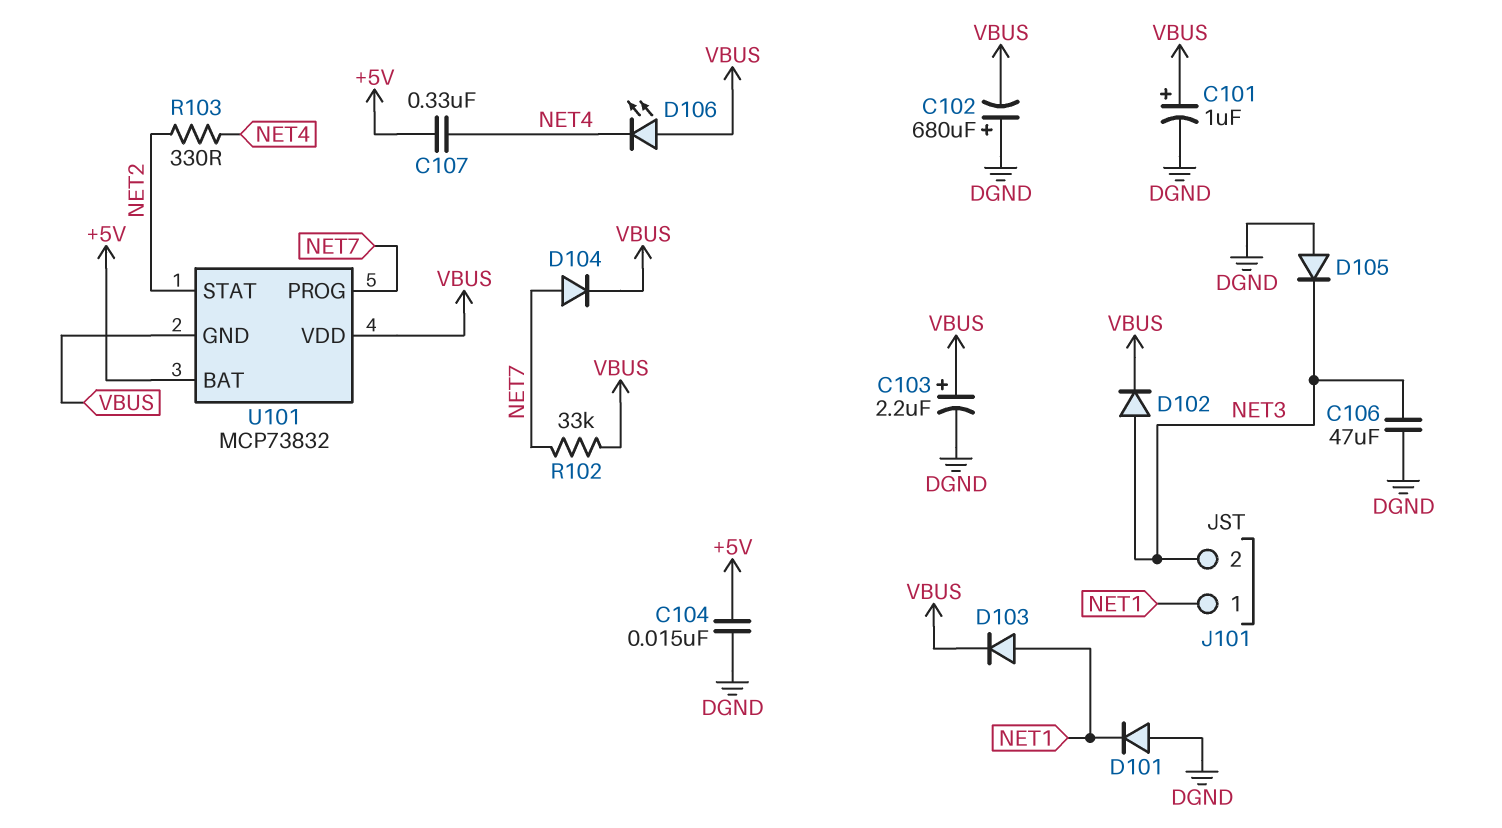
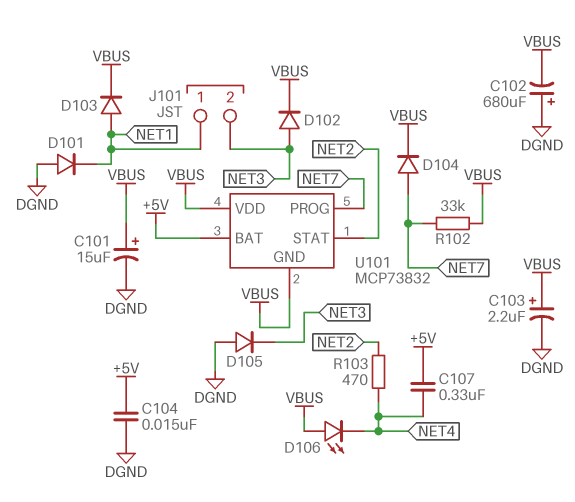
C101: 1uF (plus VBUS, minus DGND) -> 15uF (plus VBUS, minus DGND)
C106: 47uF (DGND, NET3) -> none
R103: 330 (NET2, NET4) -> 470 (NET2, NET4)

